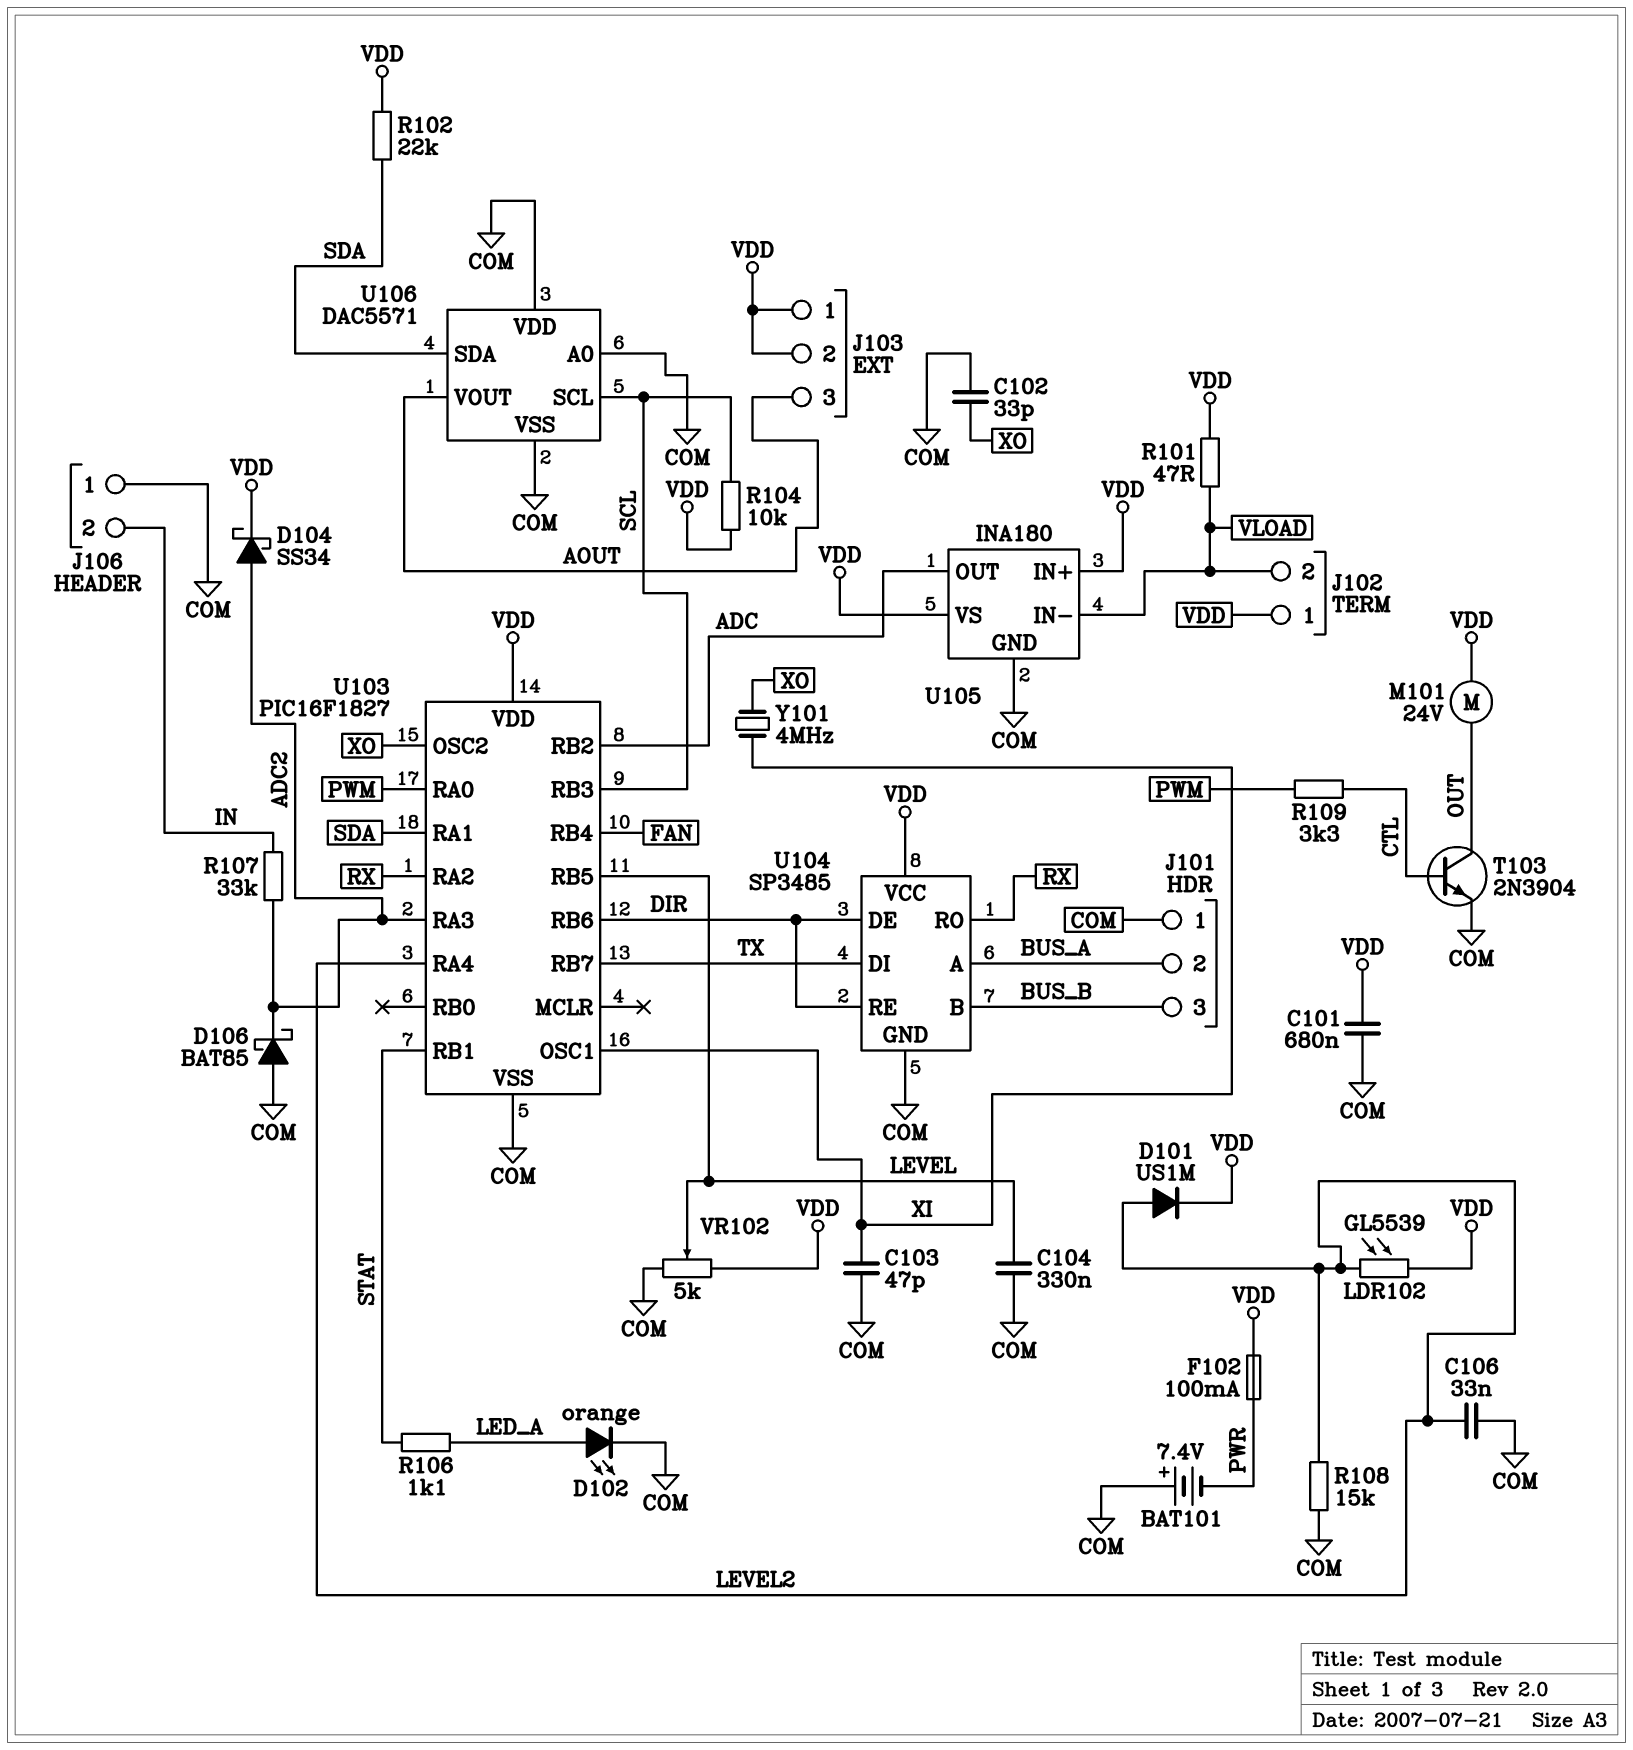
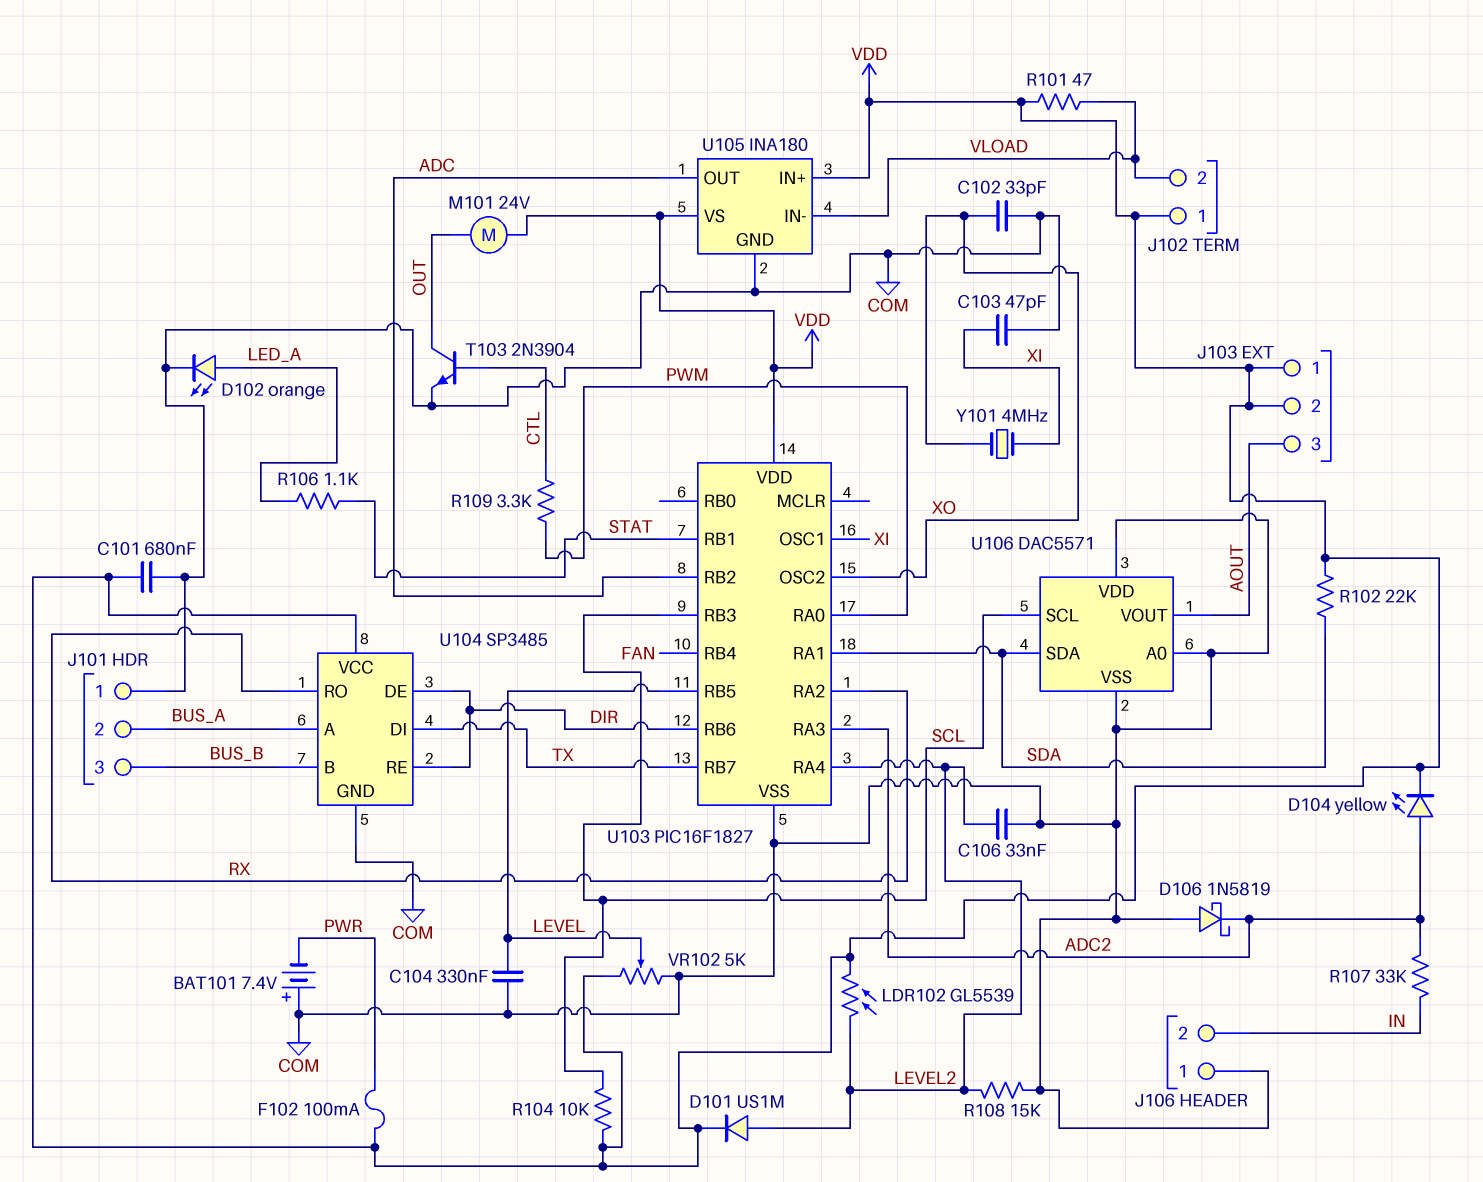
D104: schottky SS34 (A ADC2, K VDD) -> LED yellow (A ADC2, K VDD)
D106: schottky BAT85 (A COM, K ADC2) -> schottky 1N5819 (A COM, K ADC2)

